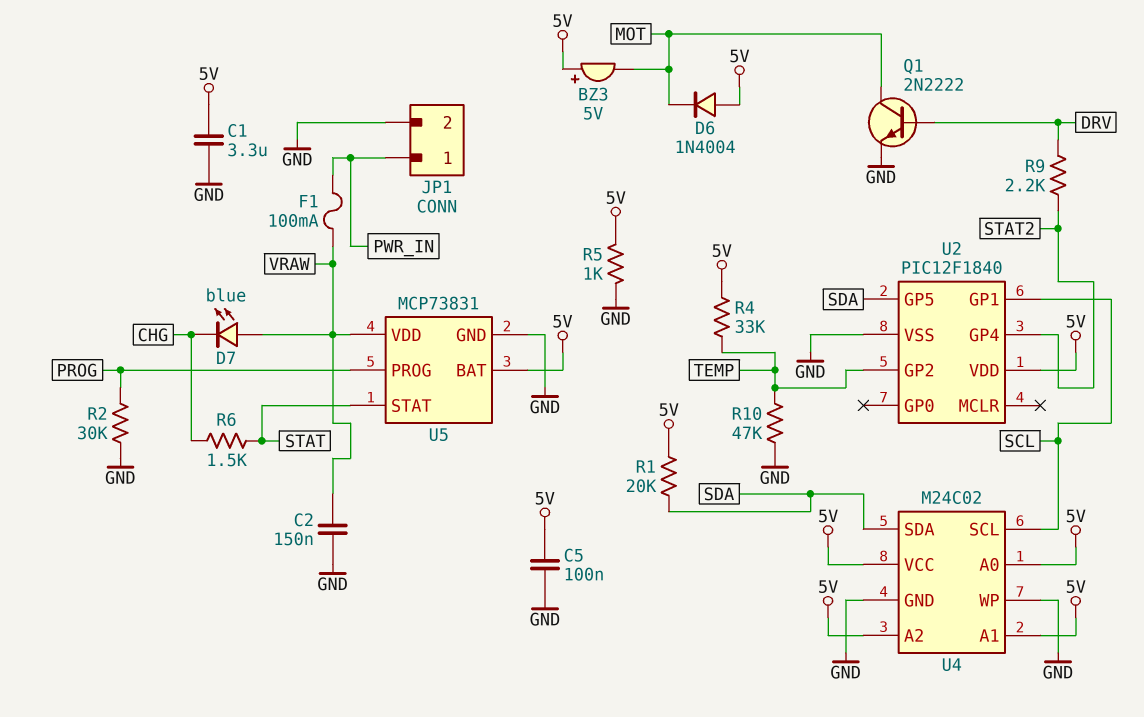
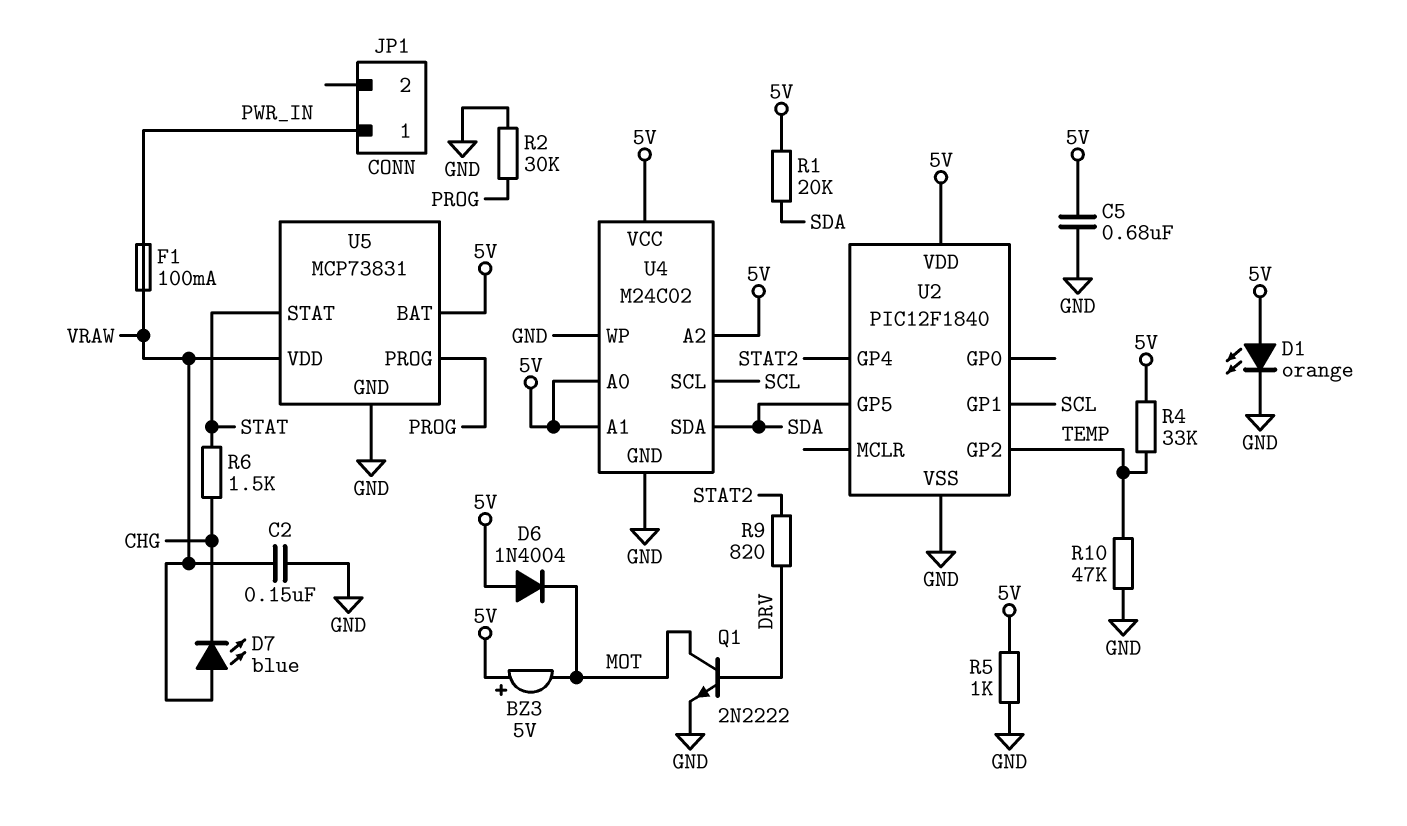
C1: 3.3uF (5V, GND) -> none
C5: 100nF (5V, GND) -> 680nF (5V, GND)
D1: none -> LED orange (A 5V, K GND)
JP1 pin 2: GND -> none
R9: 2.2k (DRV, STAT2) -> 820 (DRV, STAT2)

